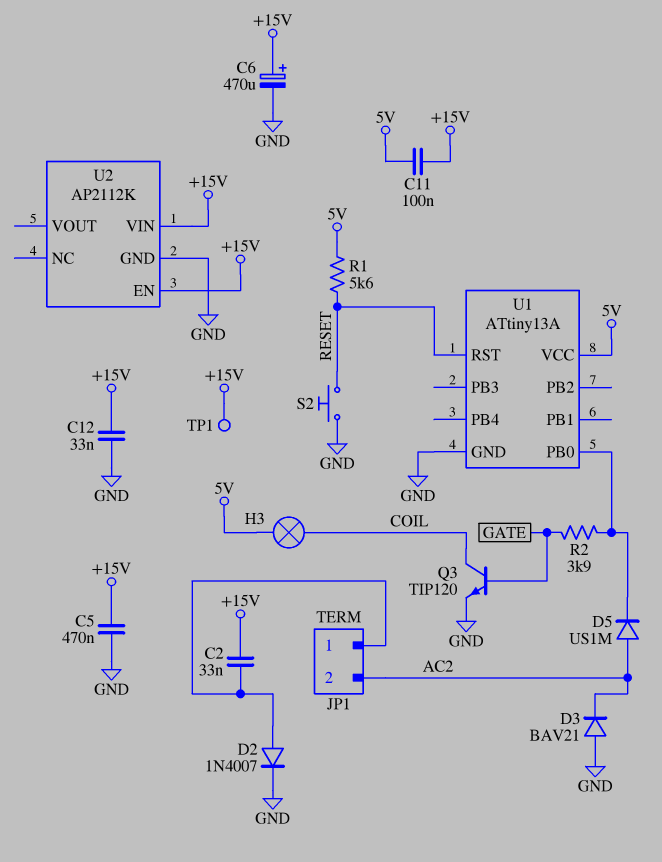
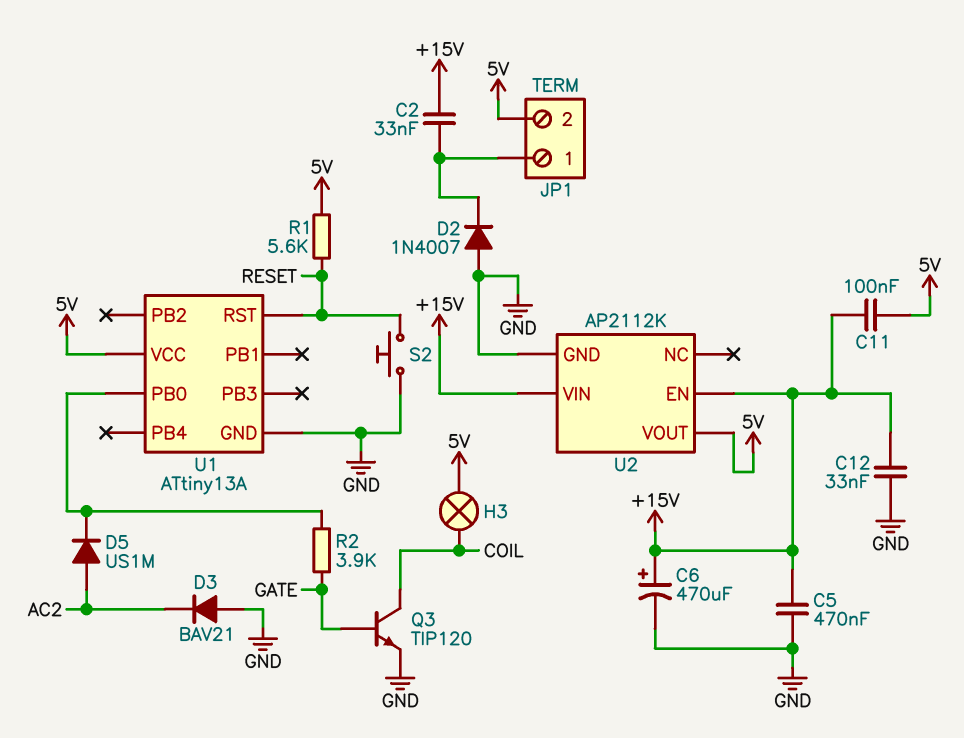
D2: diode 1N4007 (A JP1/1, K GND) -> diode 1N4007 (A GND, K JP1/1)
JP1 pin 2: AC2 -> 5V
TP1: test point (+15V) -> none
U2 pin VOUT: none -> 5V

